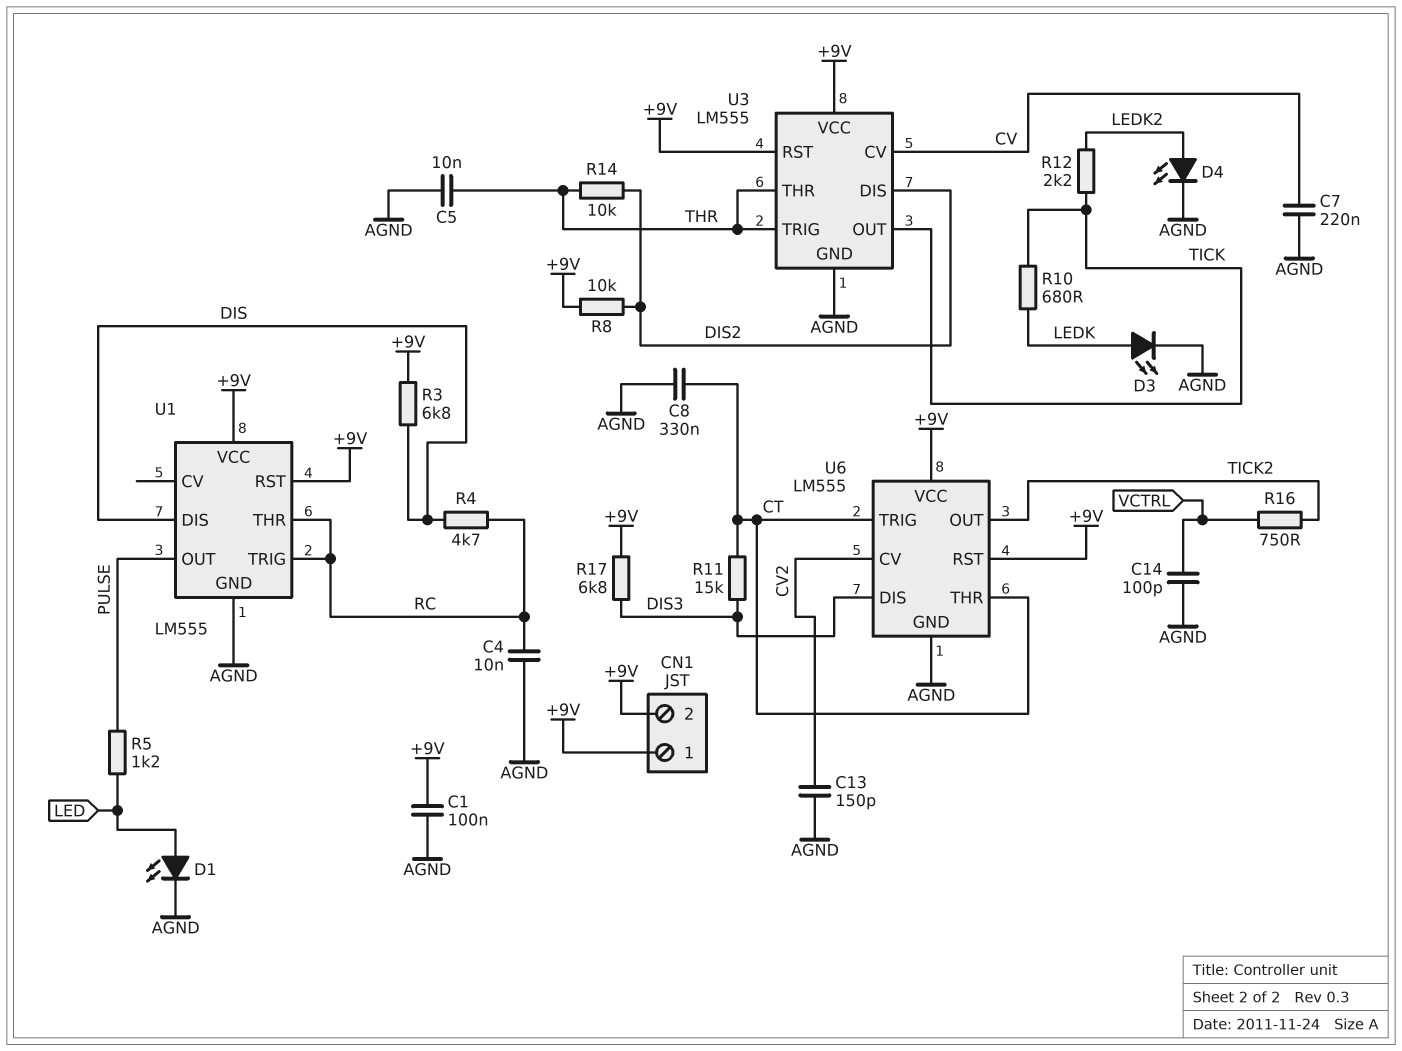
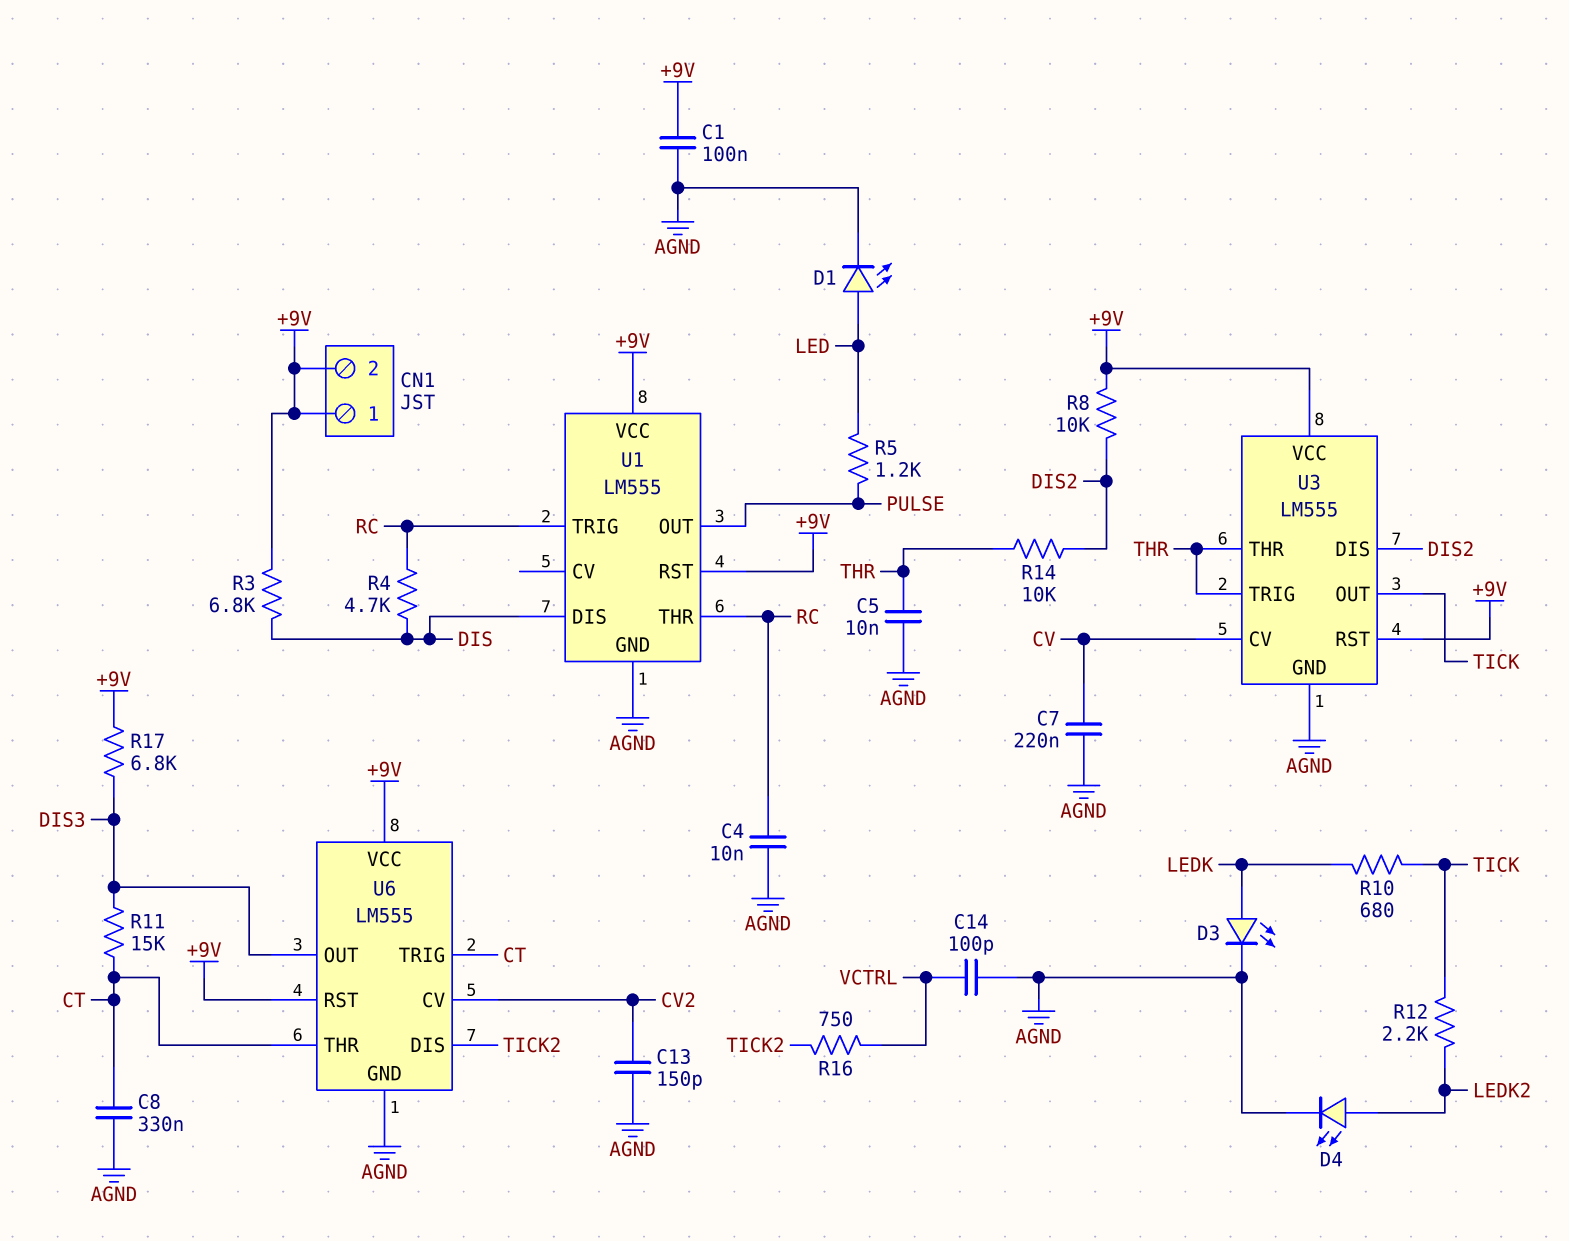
U6 pin DIS: DIS3 -> TICK2
U6 pin OUT: TICK2 -> DIS3

